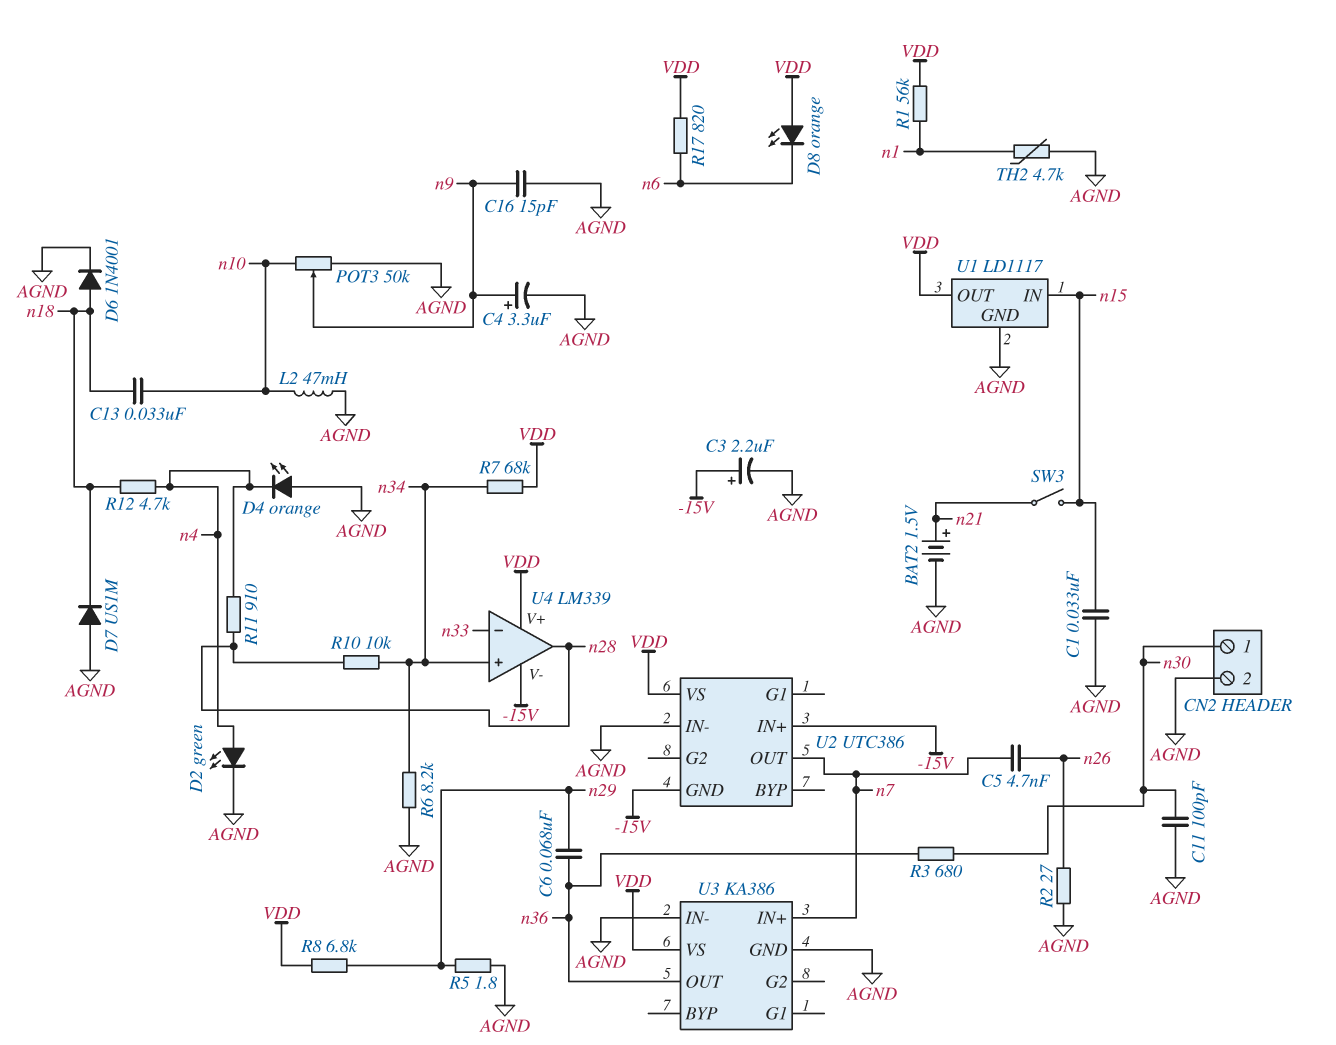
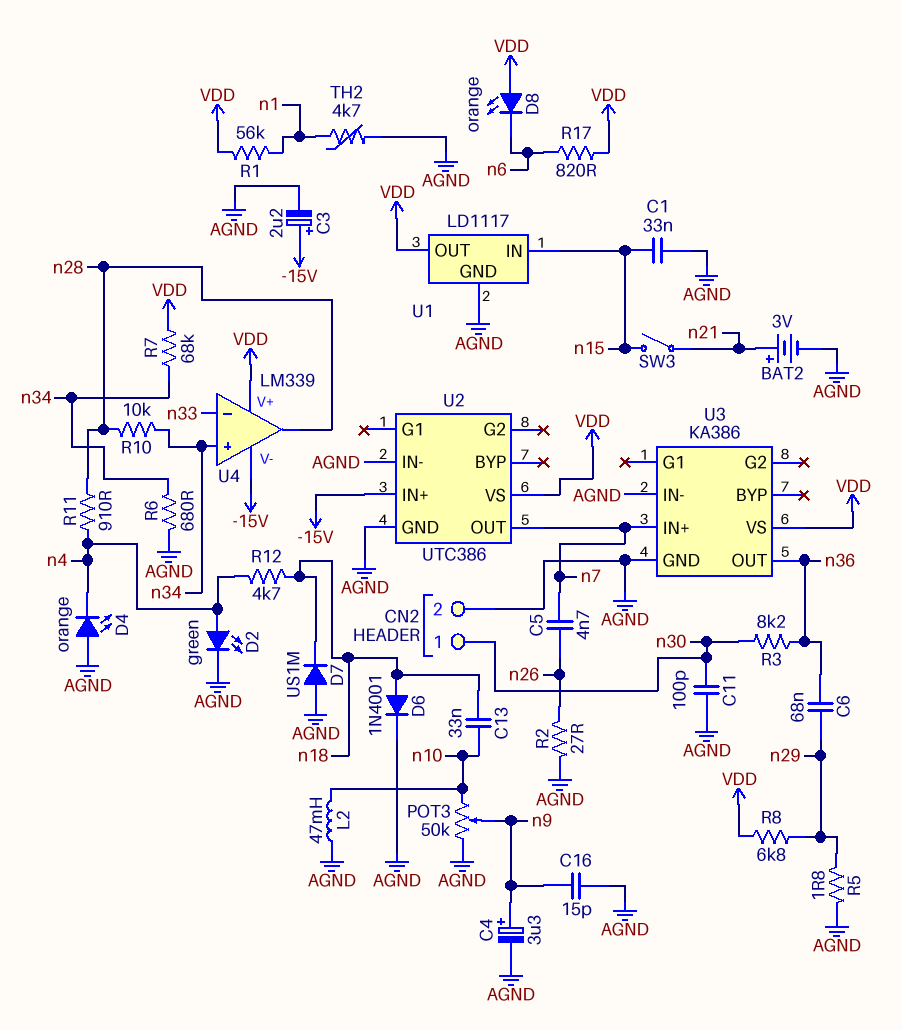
BAT2: 1.5V (plus n21, minus AGND) -> 3V (plus n21, minus AGND)
R3: 680 (n30, n36) -> 8.2k (n30, n36)
R6: 8.2k (AGND, n34) -> 680 (AGND, n34)
U2 pin GND: -15V -> AGND

